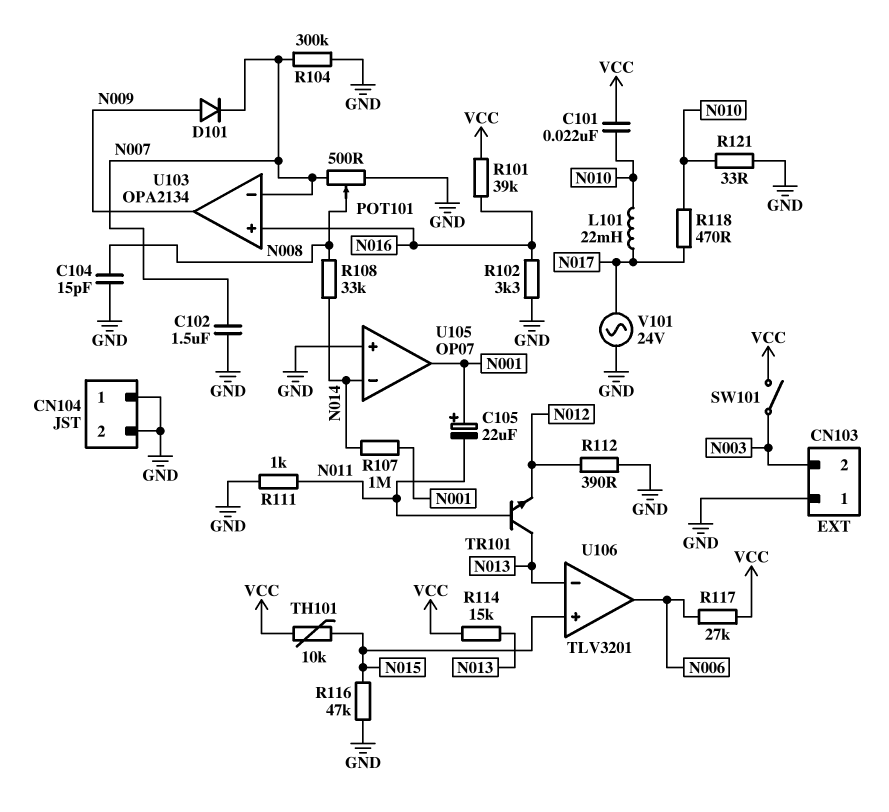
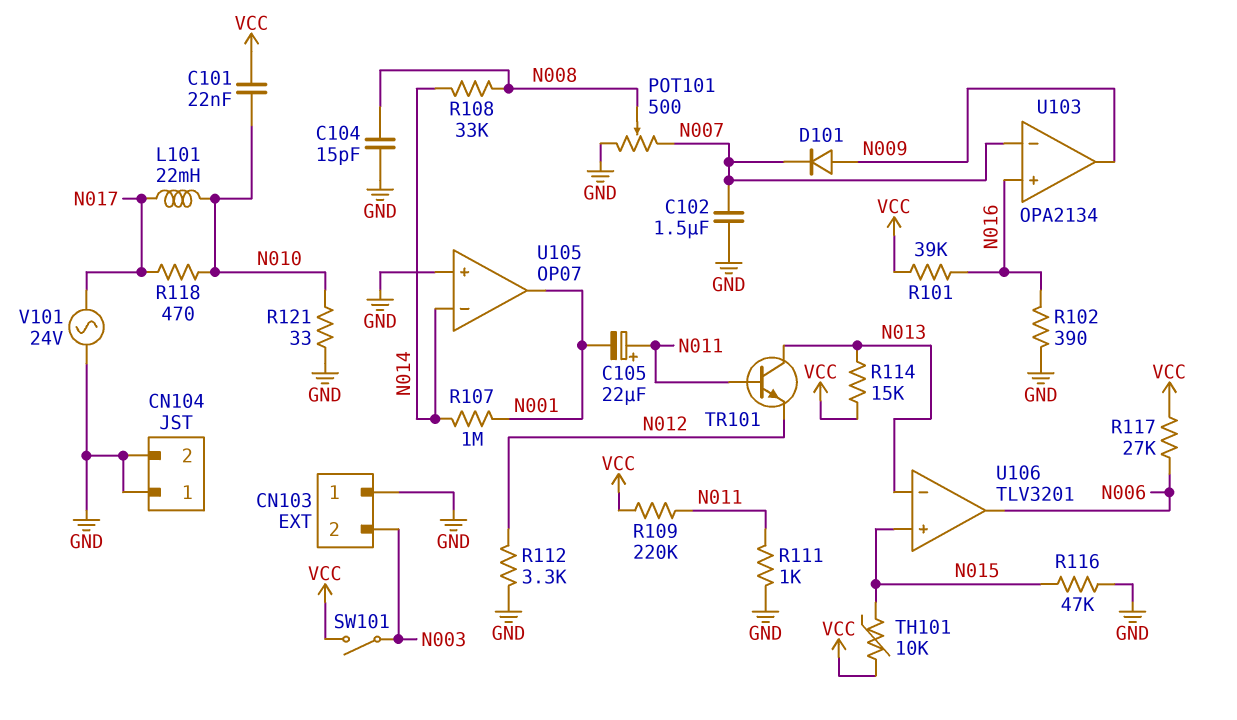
C105: 22uF (plus N001, minus N011) -> 22uF (plus N011, minus N001)
R102: 3.3k (GND, N016) -> 390 (GND, N016)
R104: 300k (GND, N007) -> none
R109: none -> 220k (N011, VCC)
R112: 390 (GND, N012) -> 3.3k (GND, N012)

